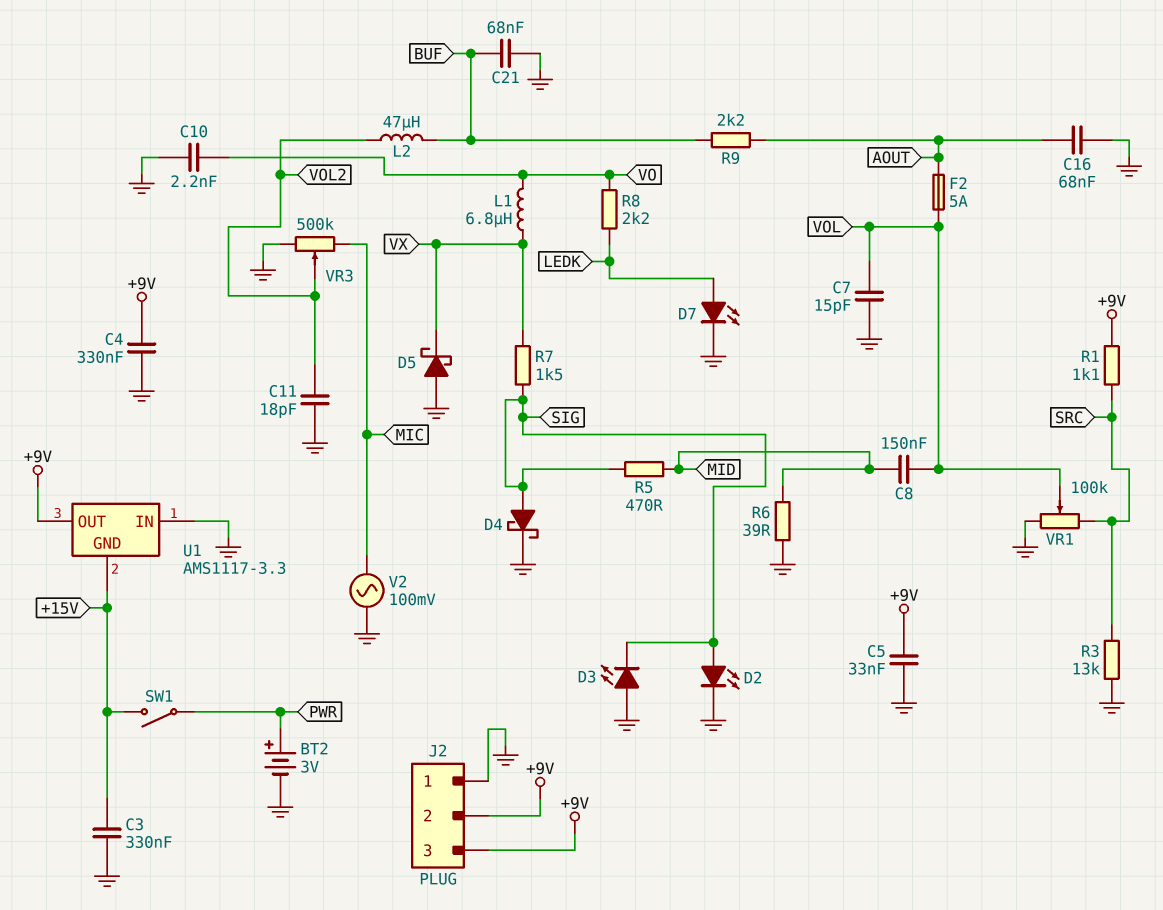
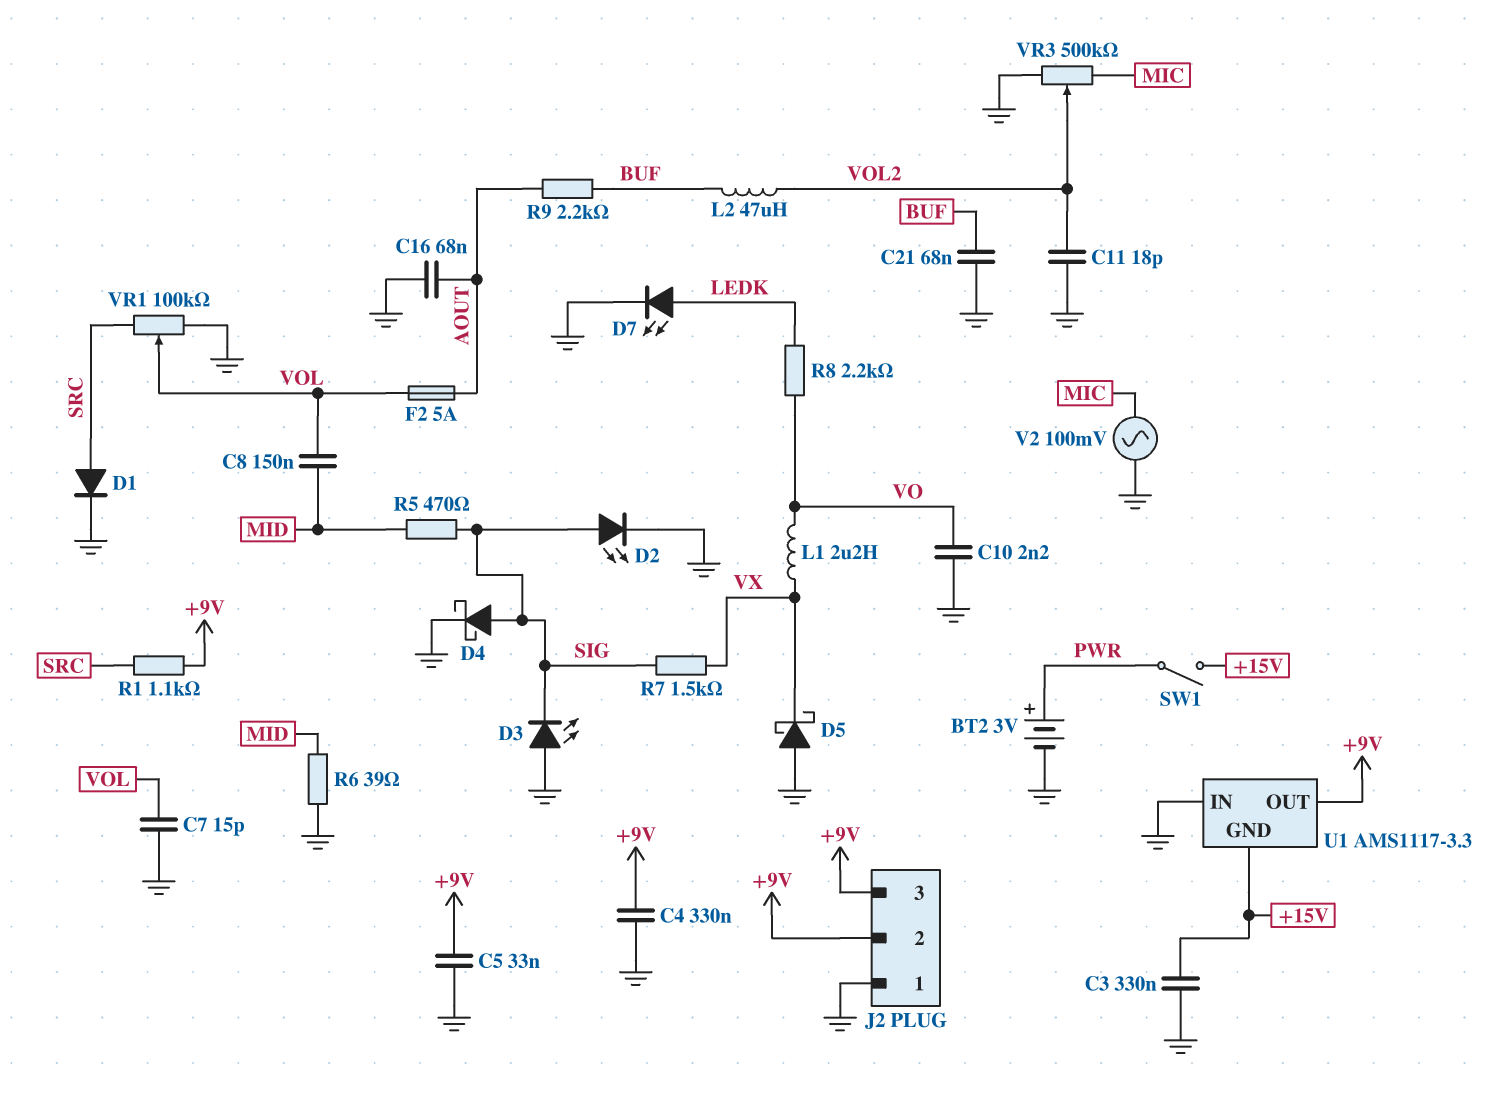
D1: none -> diode (A SRC, K GND)
L1: 6.8uH (VO, VX) -> 2.2uH (VO, VX)
R3: 13k (GND, SRC) -> none

